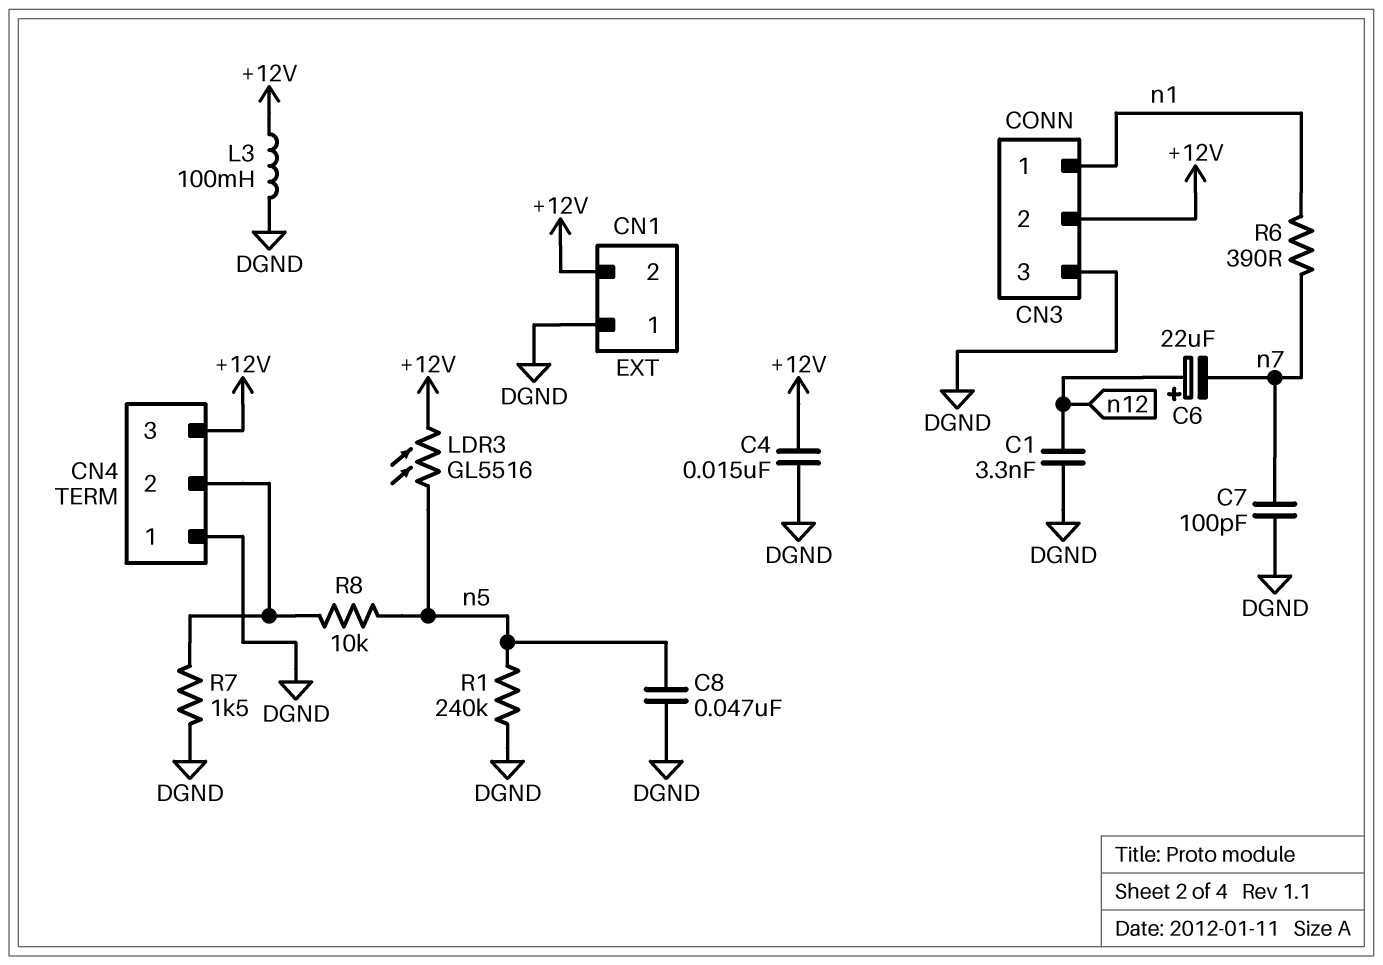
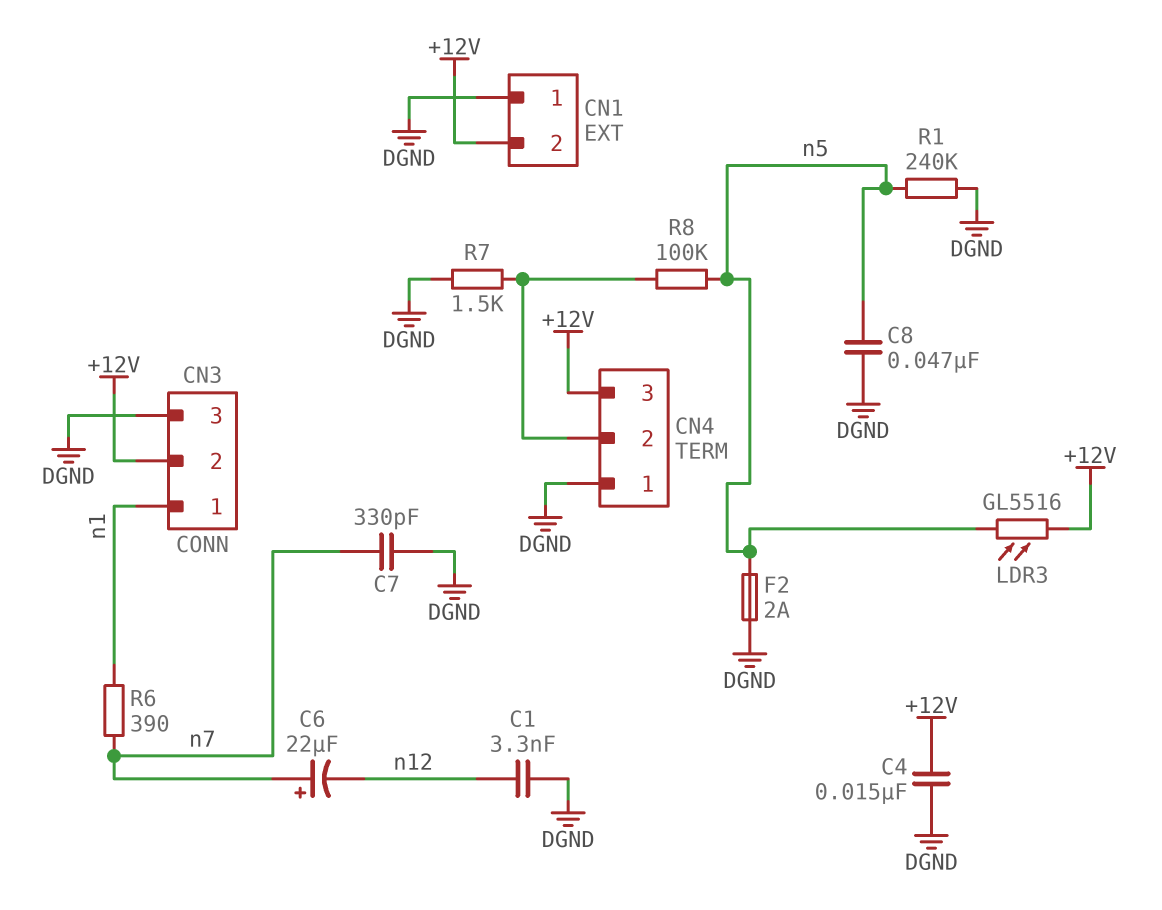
C6: 22uF (plus n12, minus n7) -> 22uF (plus n7, minus n12)
C7: 100pF (DGND, n7) -> 330pF (DGND, n7)
F2: none -> 2A (DGND, n5)
L3: 100mH (+12V, DGND) -> none
R8: 10k (CN4/2, n5) -> 100k (CN4/2, n5)

